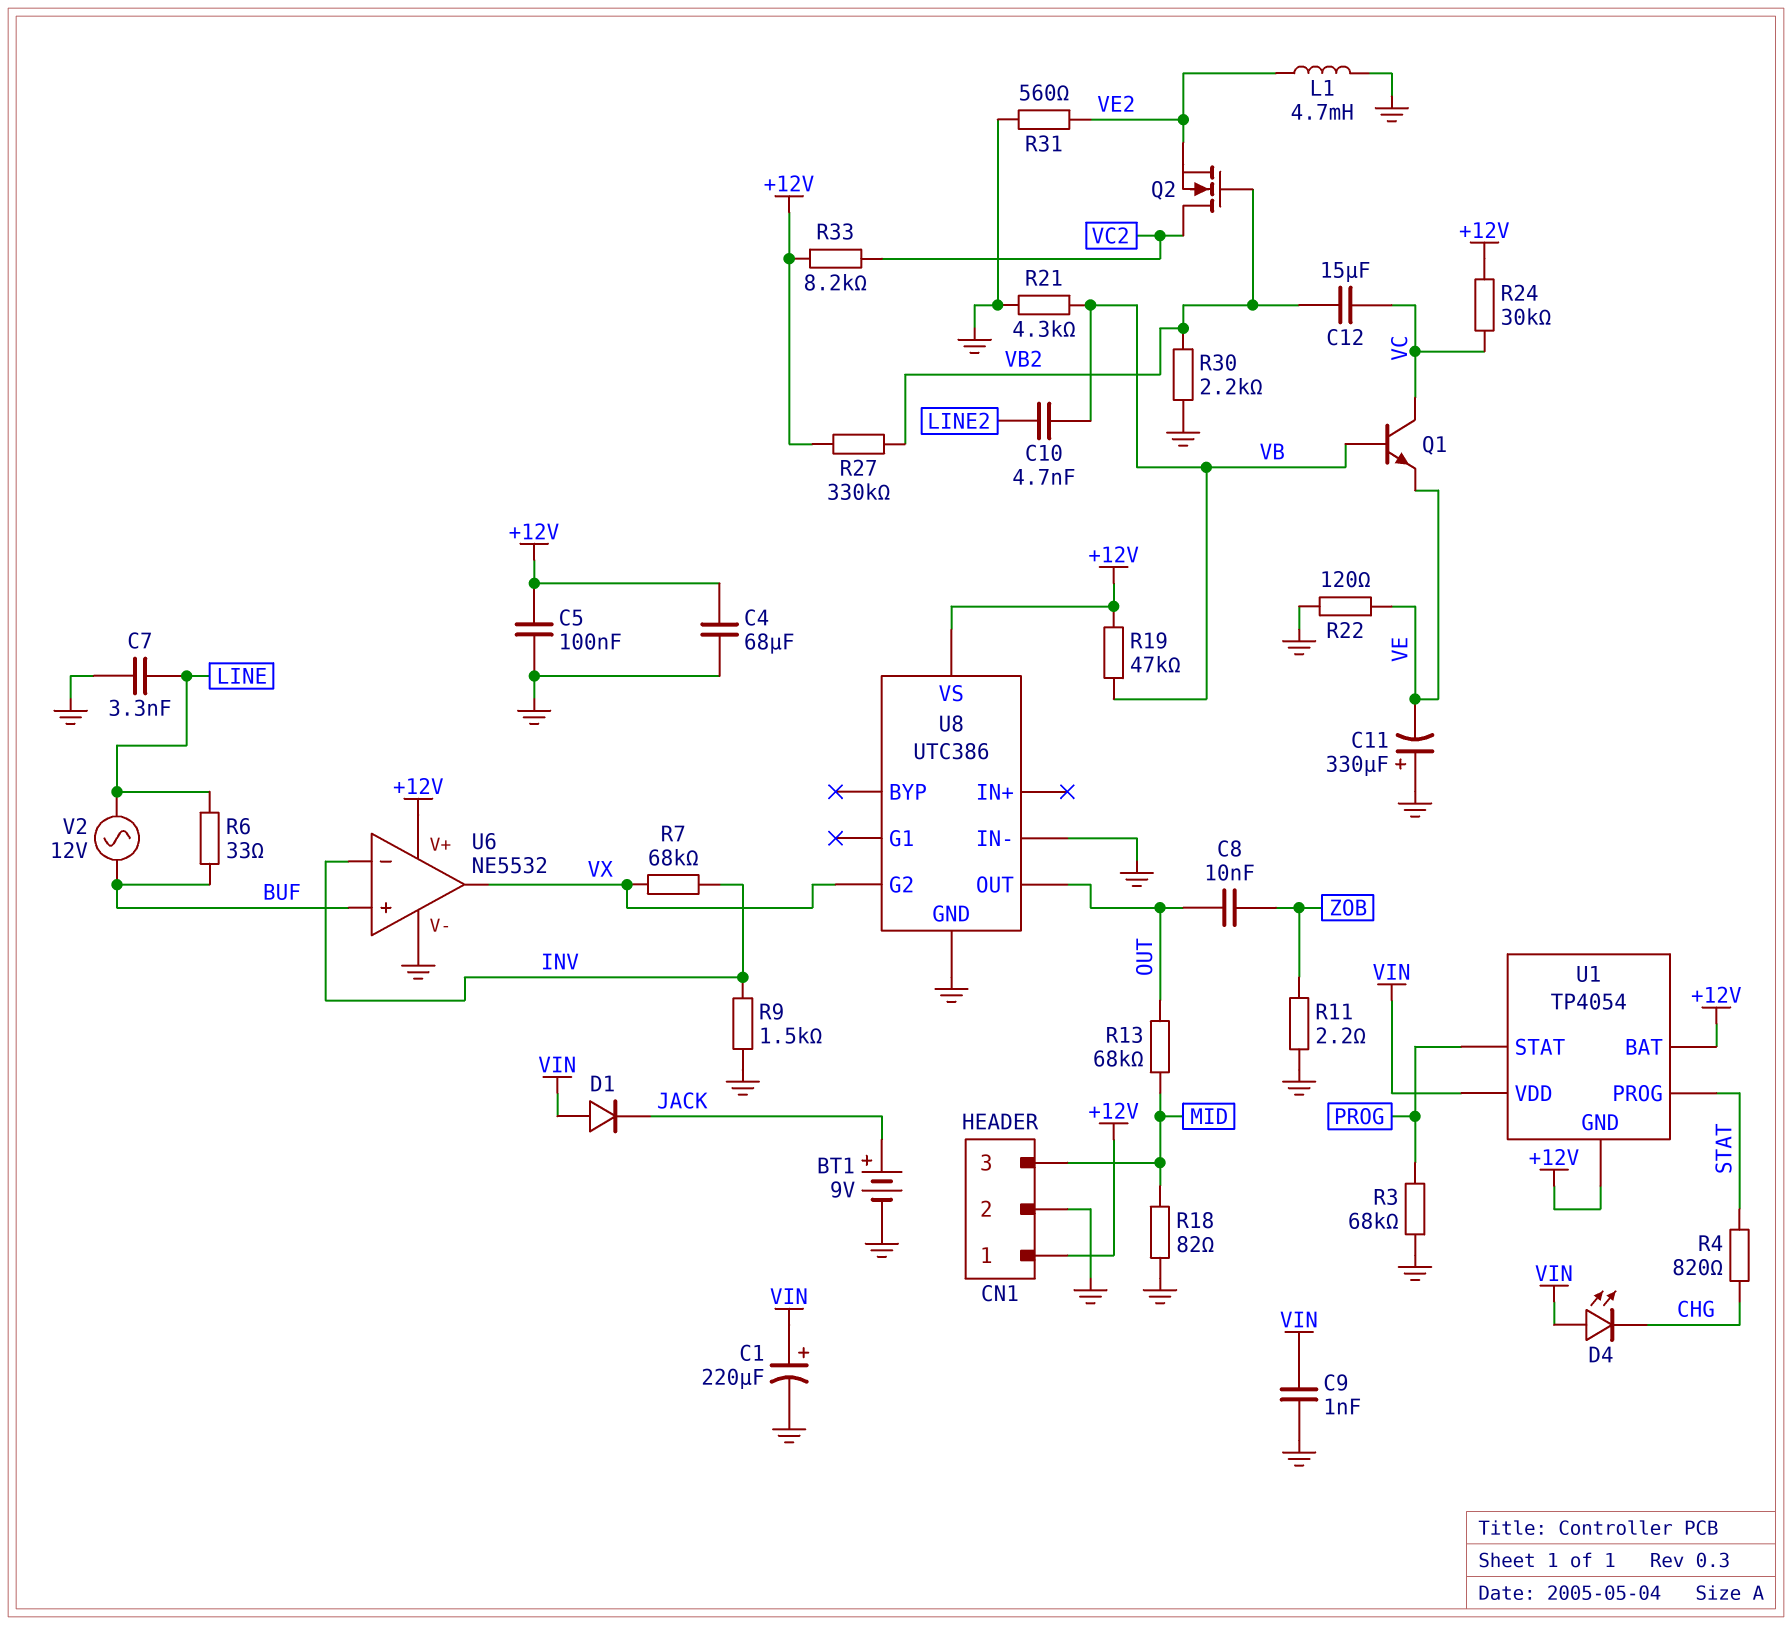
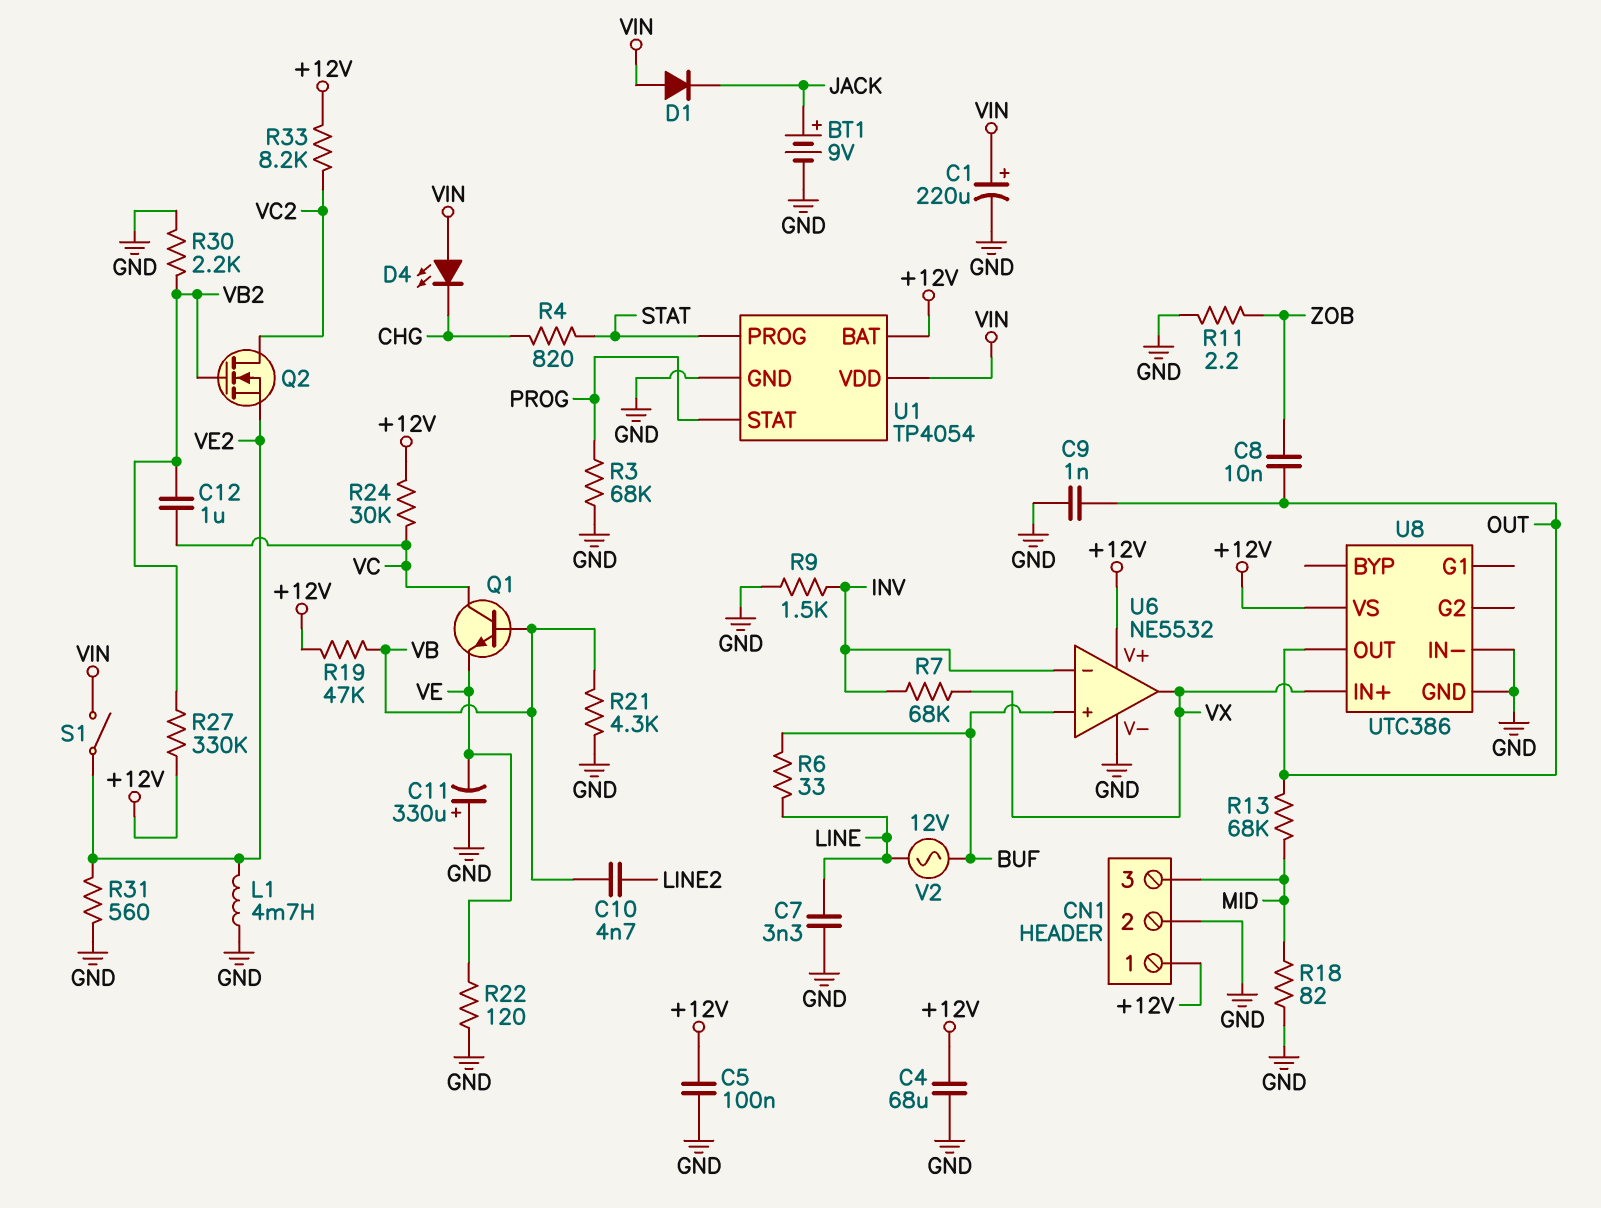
C9: 1nF (GND, VIN) -> 1nF (GND, OUT)
C12: 15uF (VB2, VC) -> 1uF (VB2, VC)
S1: none -> switch (VE2, VIN)
U1 pin GND: +12V -> GND
U8 pin G2: VX -> none
U8 pin IN+: none -> VX

